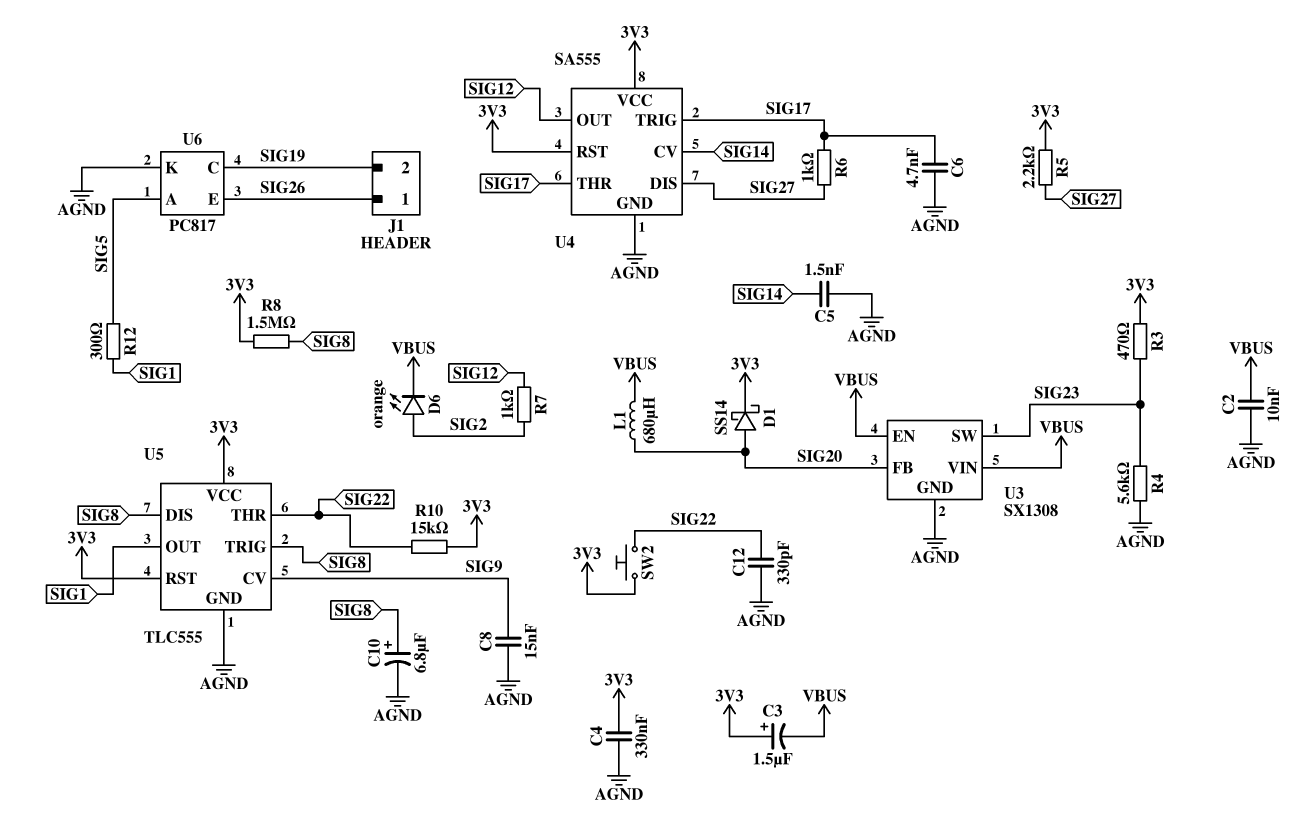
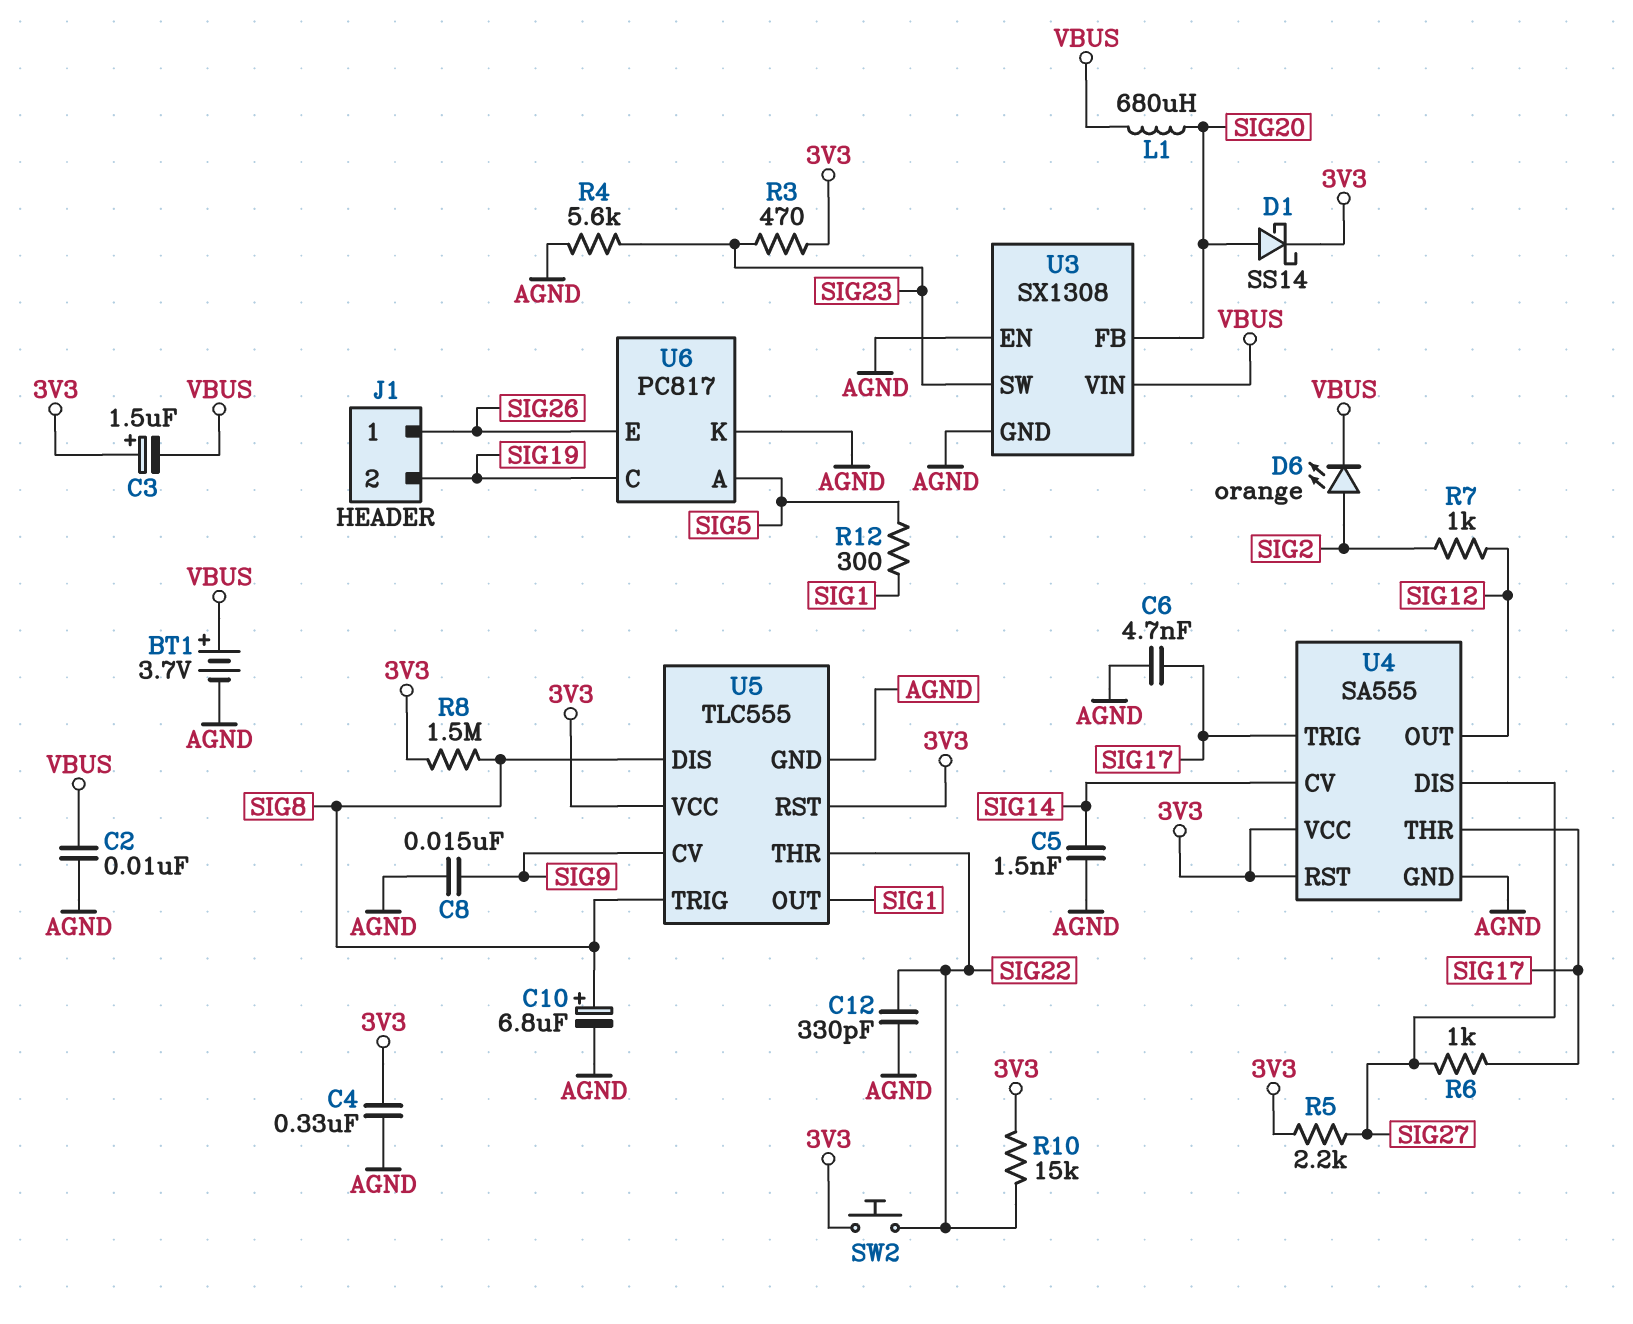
BT1: none -> 3.7V (plus VBUS, minus AGND)
U3 pin EN: VBUS -> AGND

